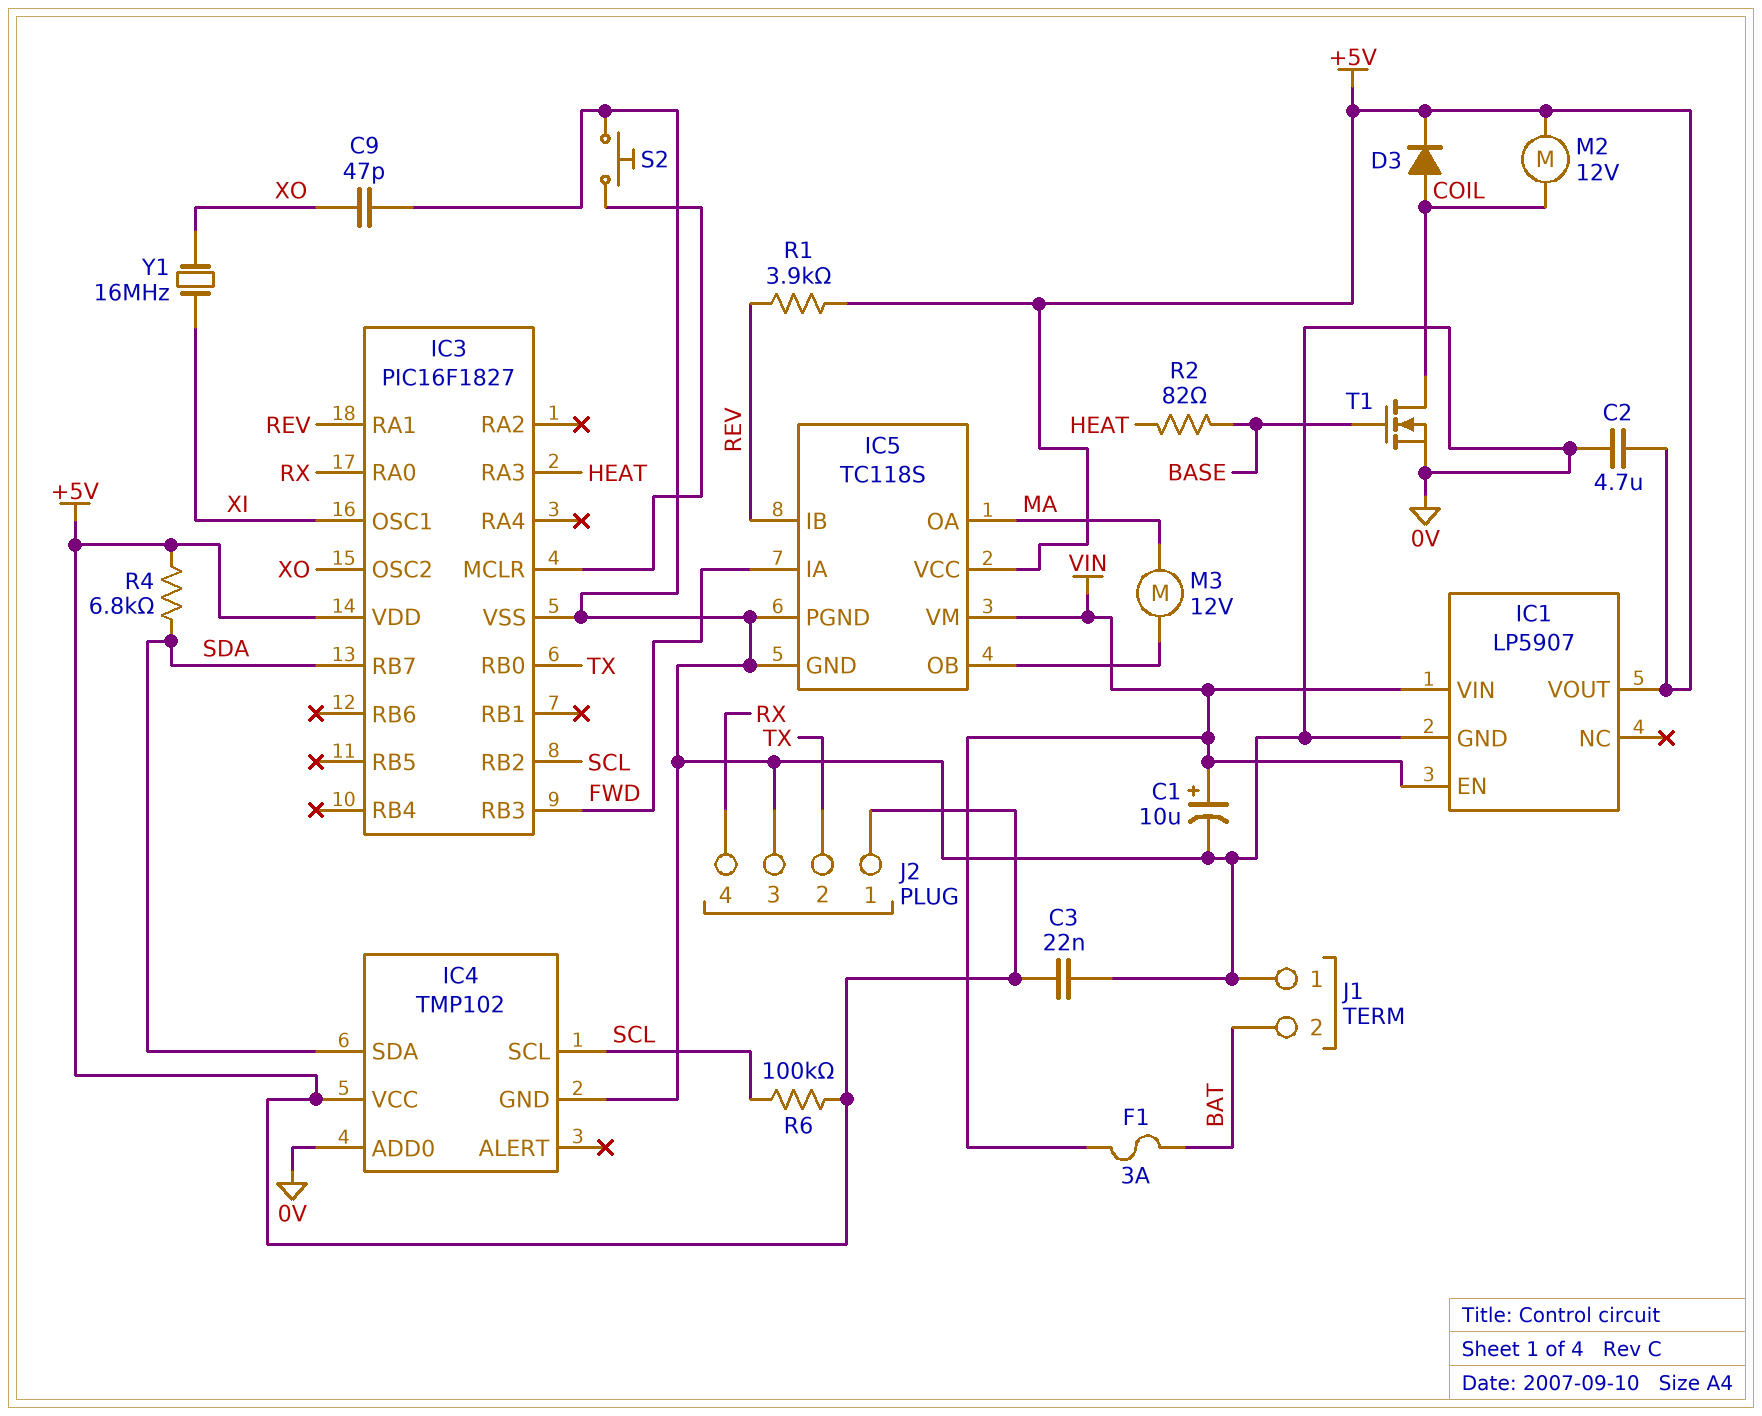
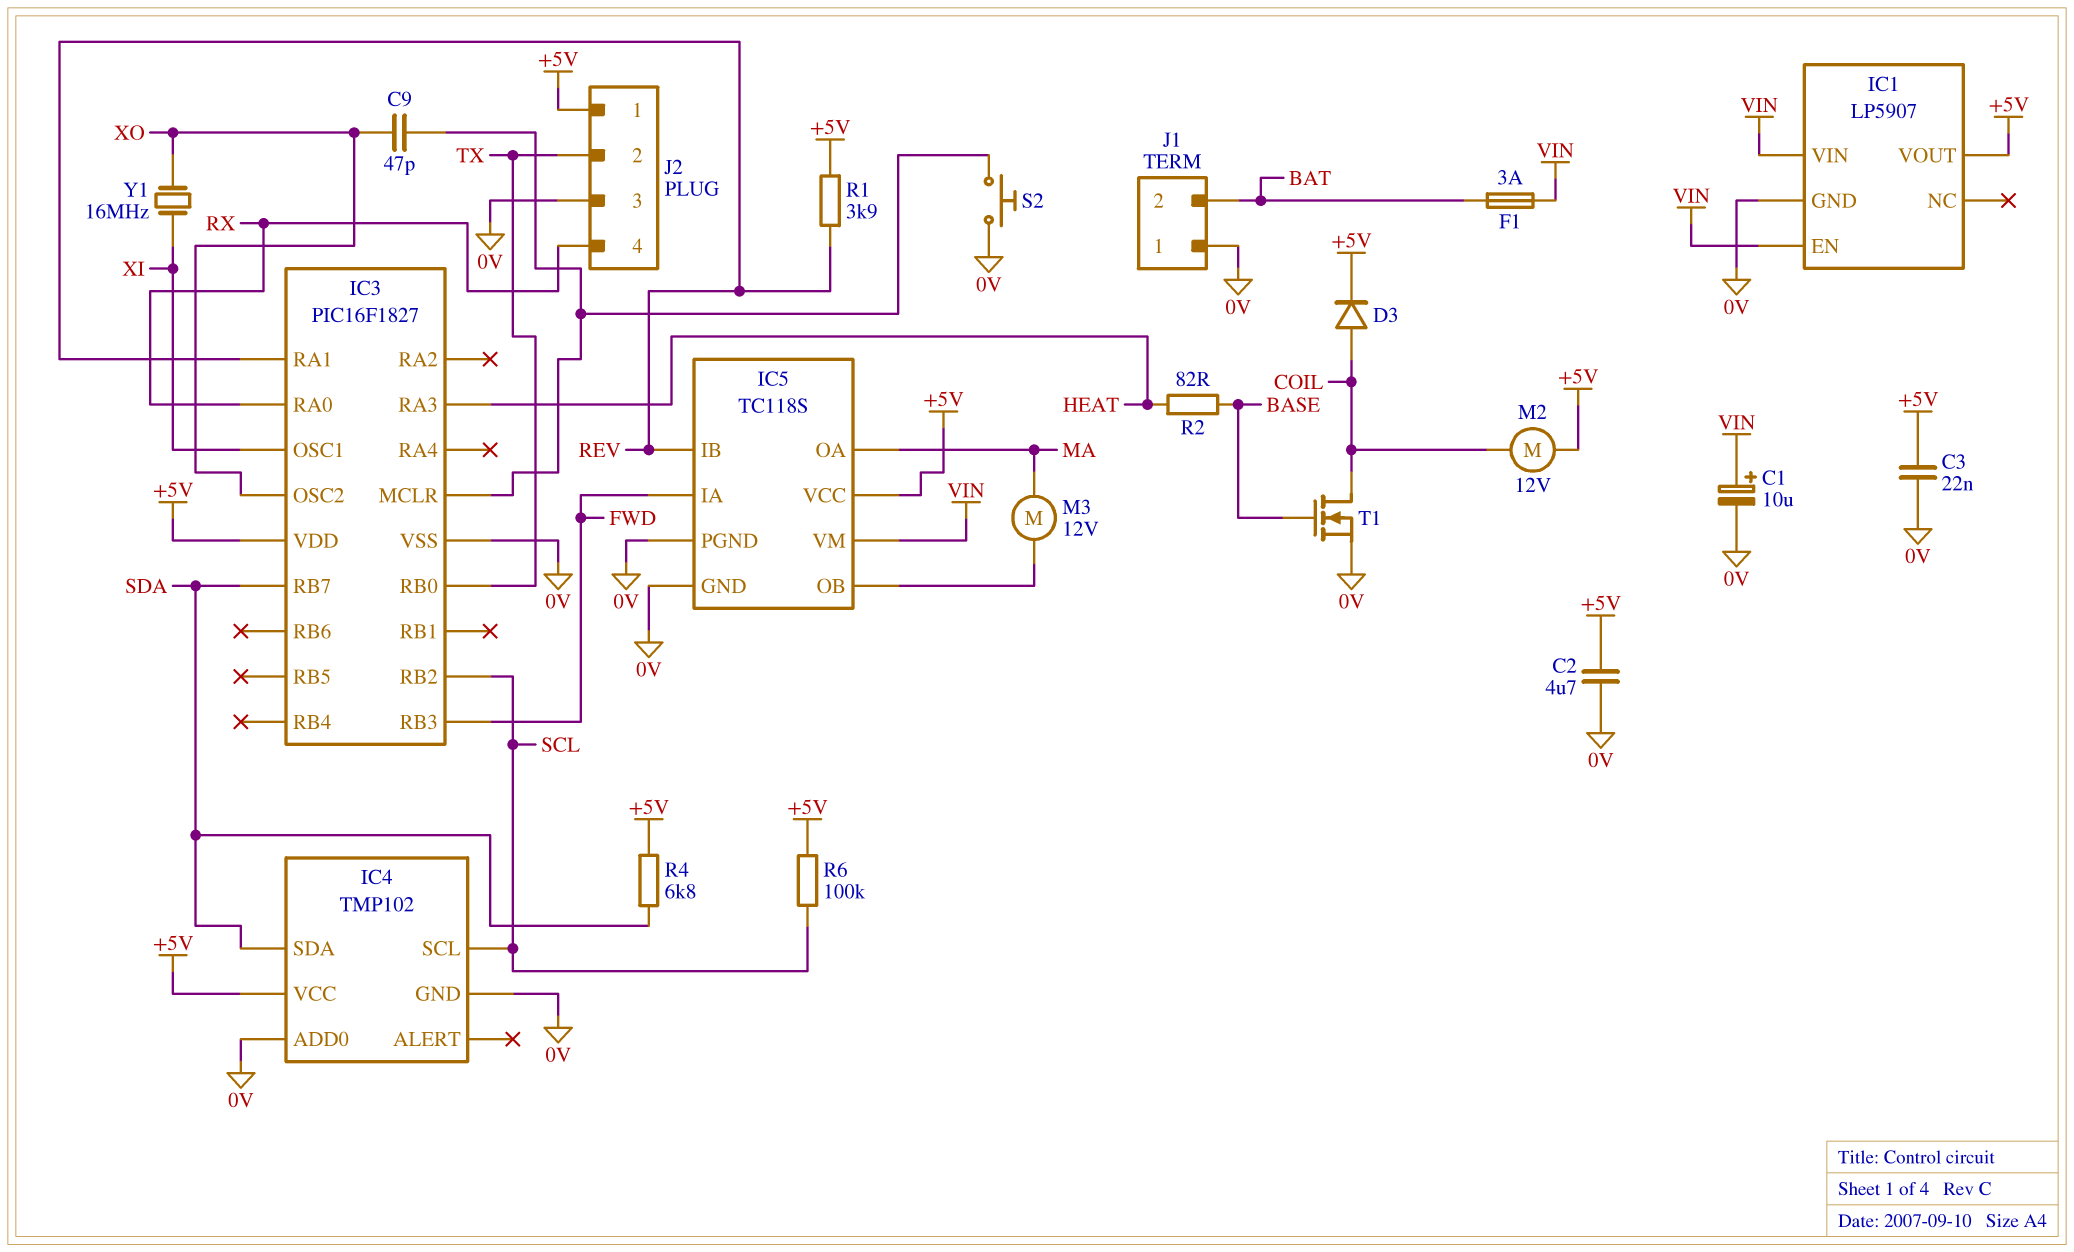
C9: 47pF (0V, XO) -> 47pF (IC3/MCLR, XO)

